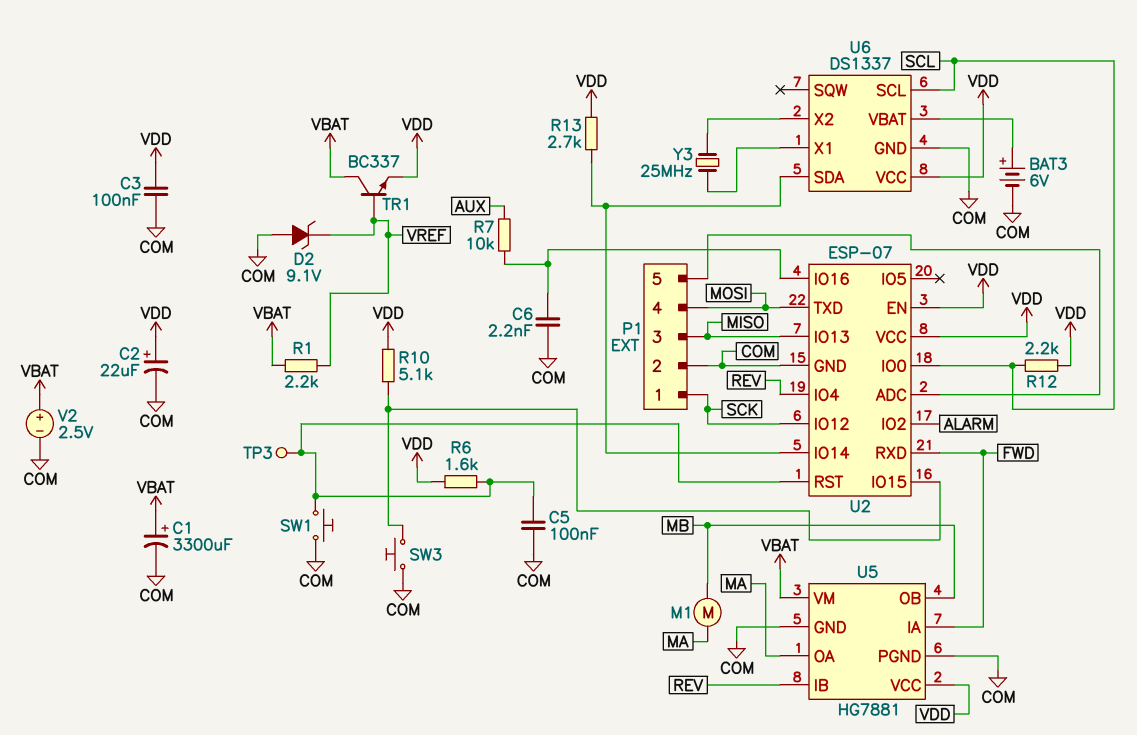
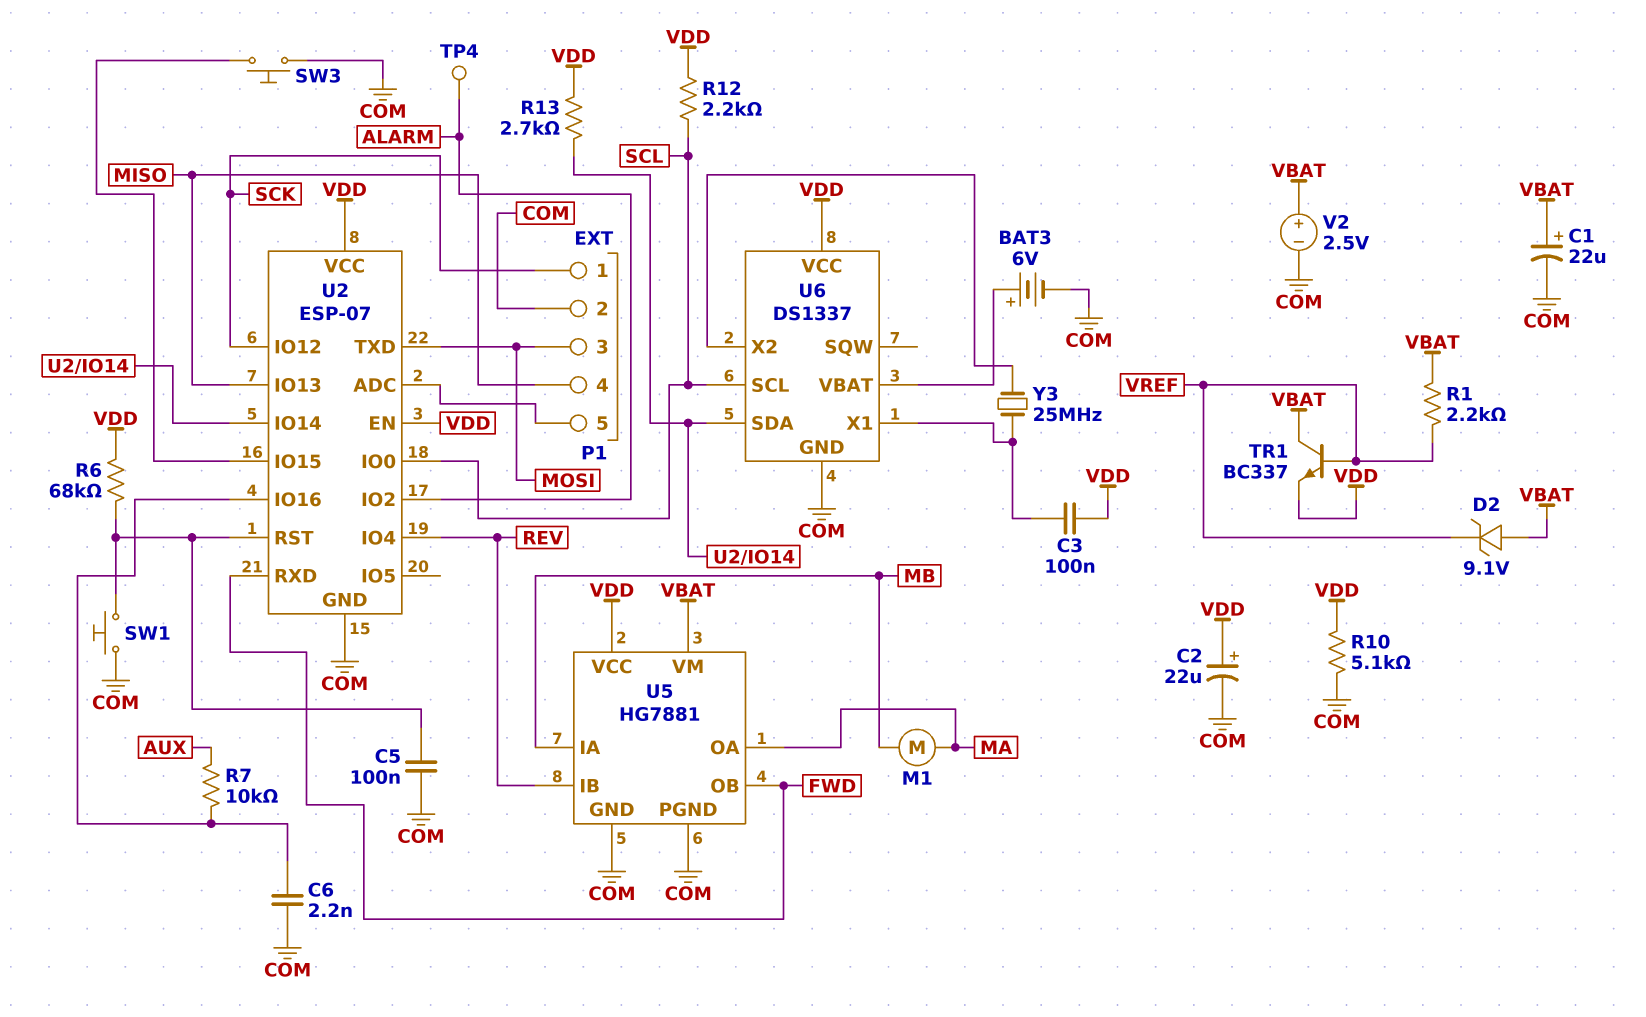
C1: 3300uF (plus VBAT, minus COM) -> 22uF (plus VBAT, minus COM)
C3: 100nF (COM, VDD) -> 100nF (U6/X1, VDD)
D2: zener 9.1V (A COM, K VREF) -> zener 9.1V (A VBAT, K VREF)
P1 pin 3: MISO -> MOSI
P1 pin 4: MOSI -> MISO
R6: 1.6k (U2/RST, VDD) -> 68k (U2/RST, VDD)
R10: 5.1k (U2/IO15, VDD) -> 5.1k (COM, VDD)
TP3: test point (U2/RST) -> none
TP4: none -> test point (ALARM)
U5 pin IA: FWD -> MB
U5 pin OB: MB -> FWD

